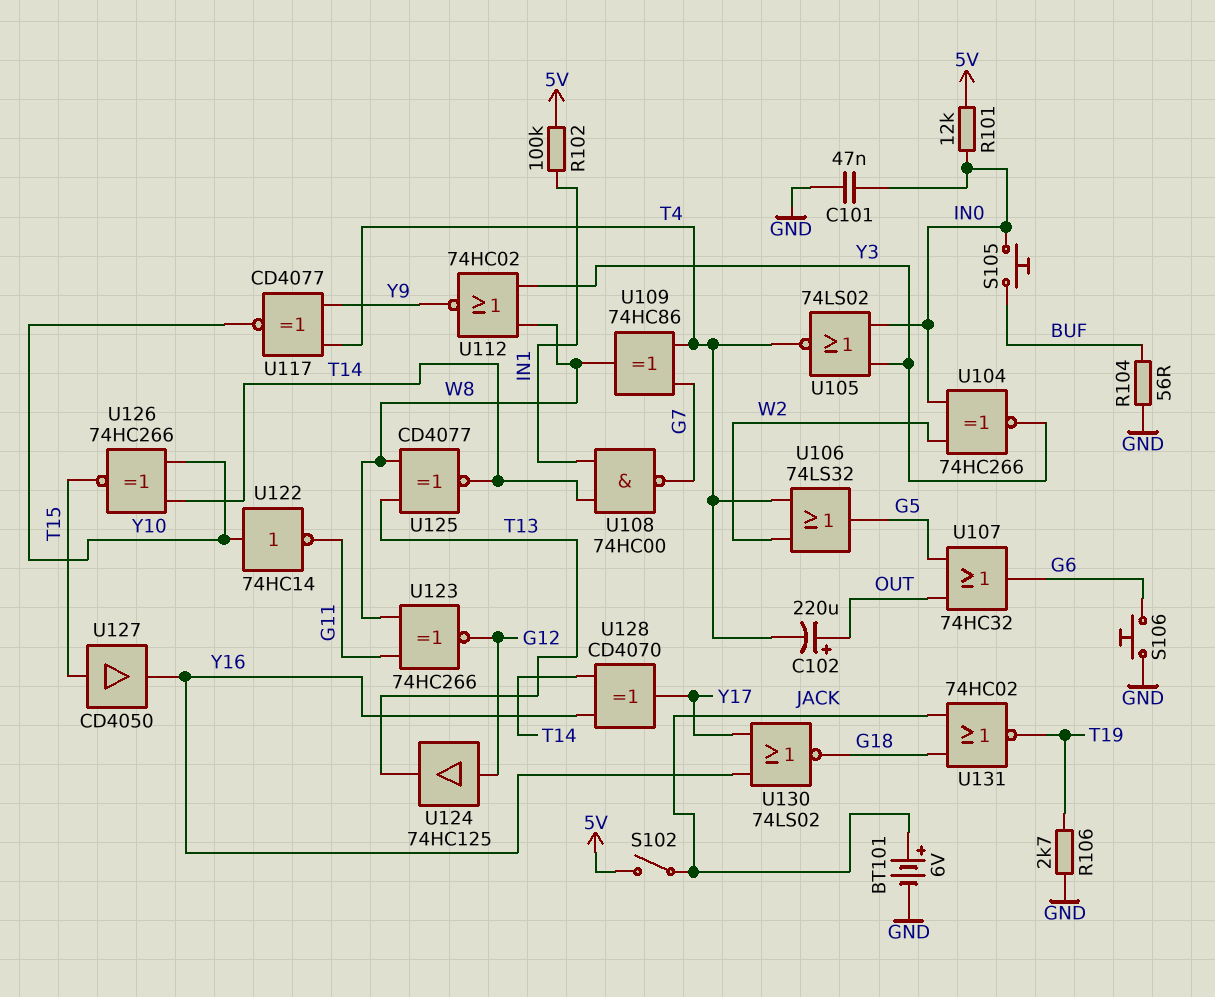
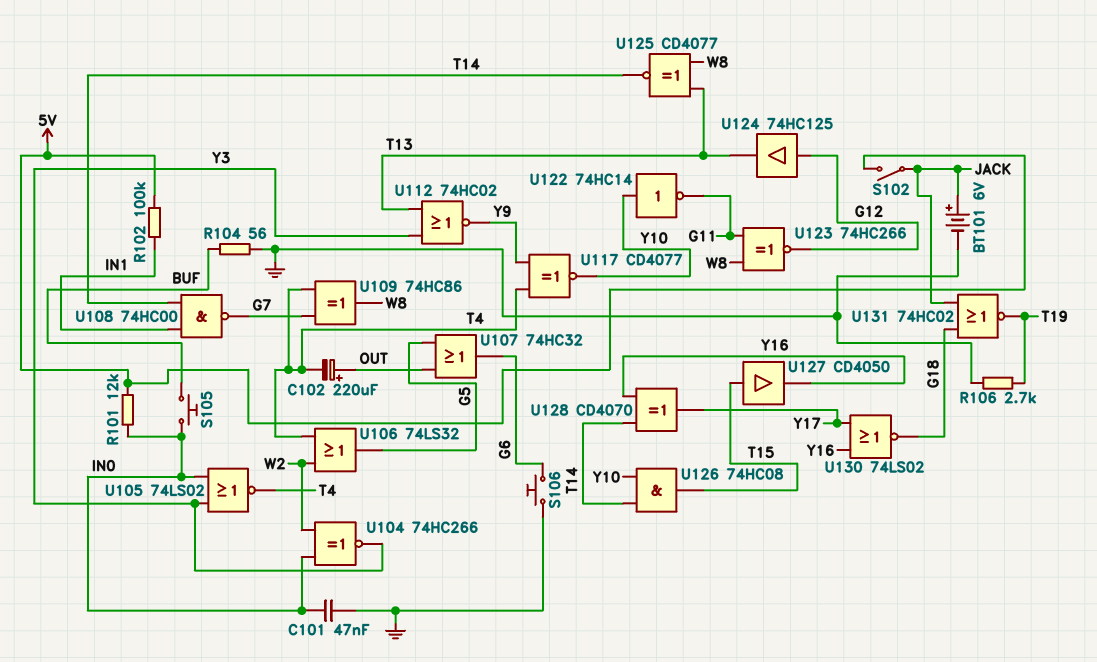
U112: NOR 74HC02 (in W8, in Y3, out Y9) -> NOR 74HC02 (in T13, in Y3, out Y9)
U126: XNOR 74HC266 (in T14, in Y10, out T15) -> AND 74HC08 (in T14, in Y10, out T15)

